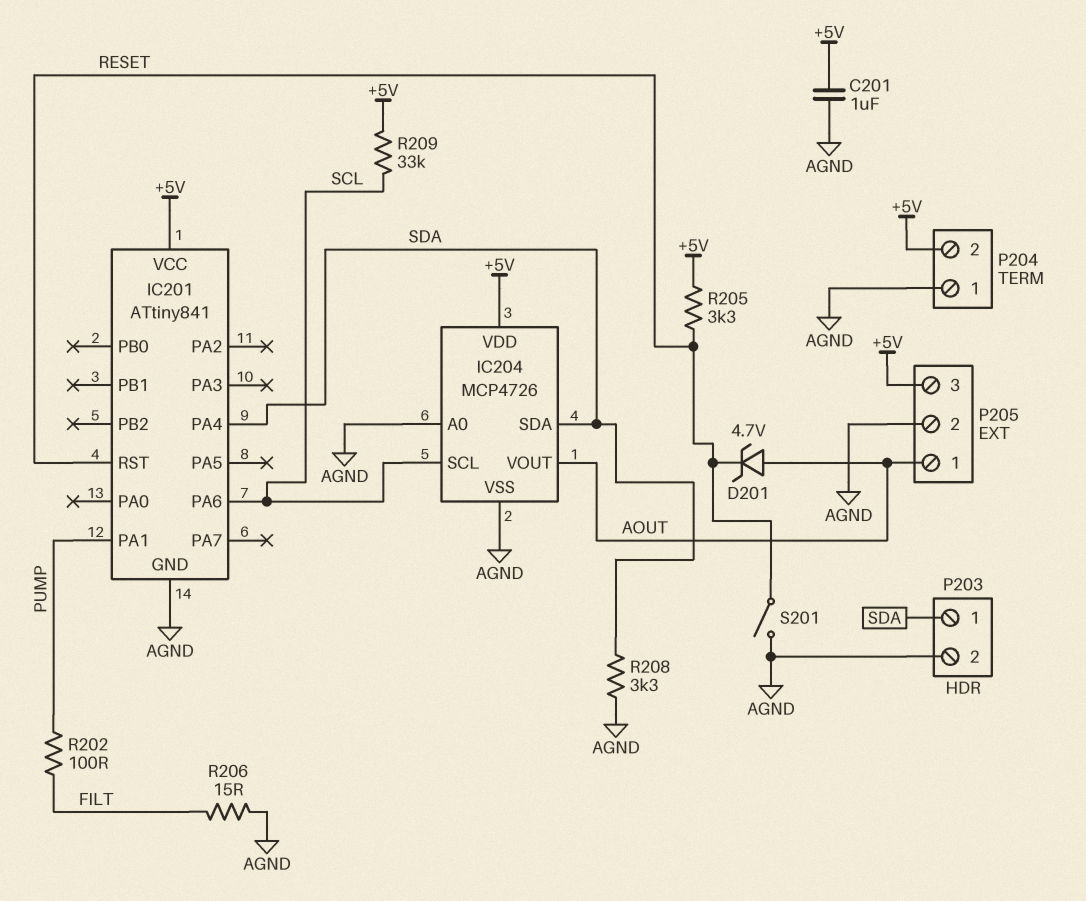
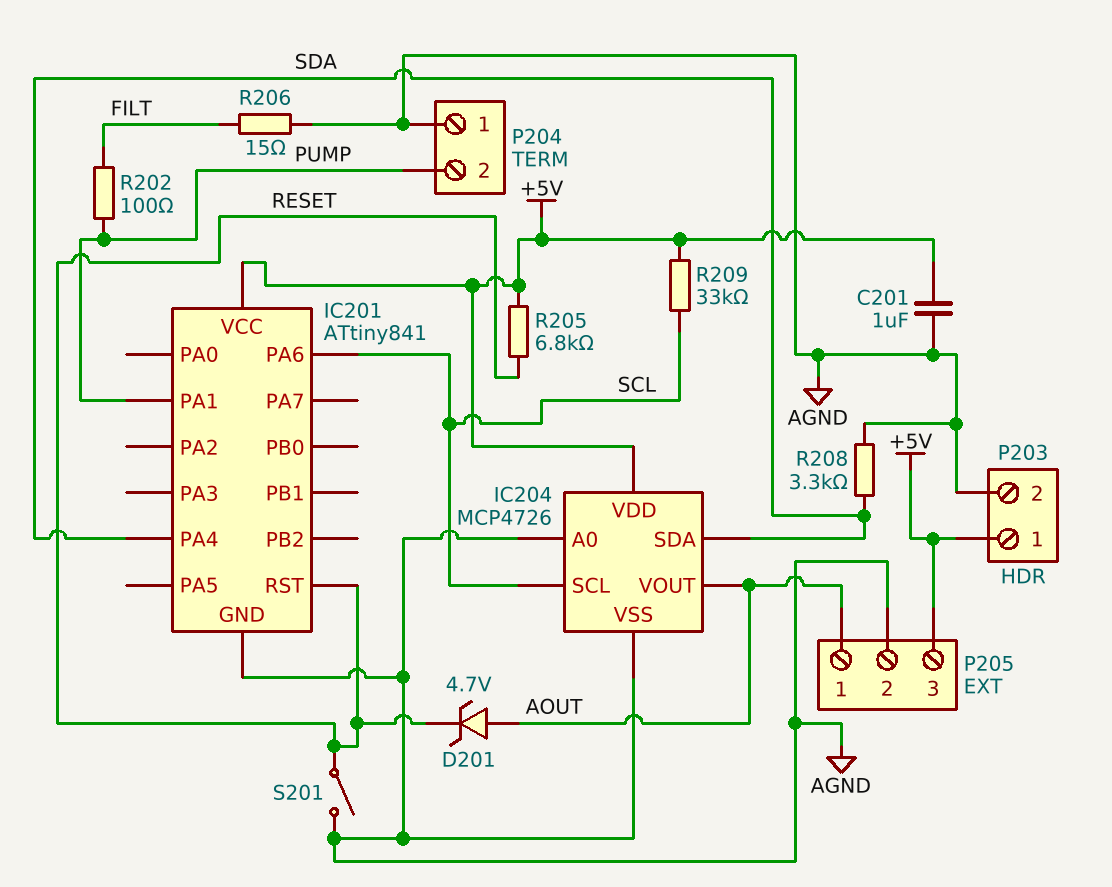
P203 pin 1: SDA -> +5V
P204 pin 2: +5V -> PUMP
R205: 3.3k (+5V, RESET) -> 6.8k (+5V, RESET)

